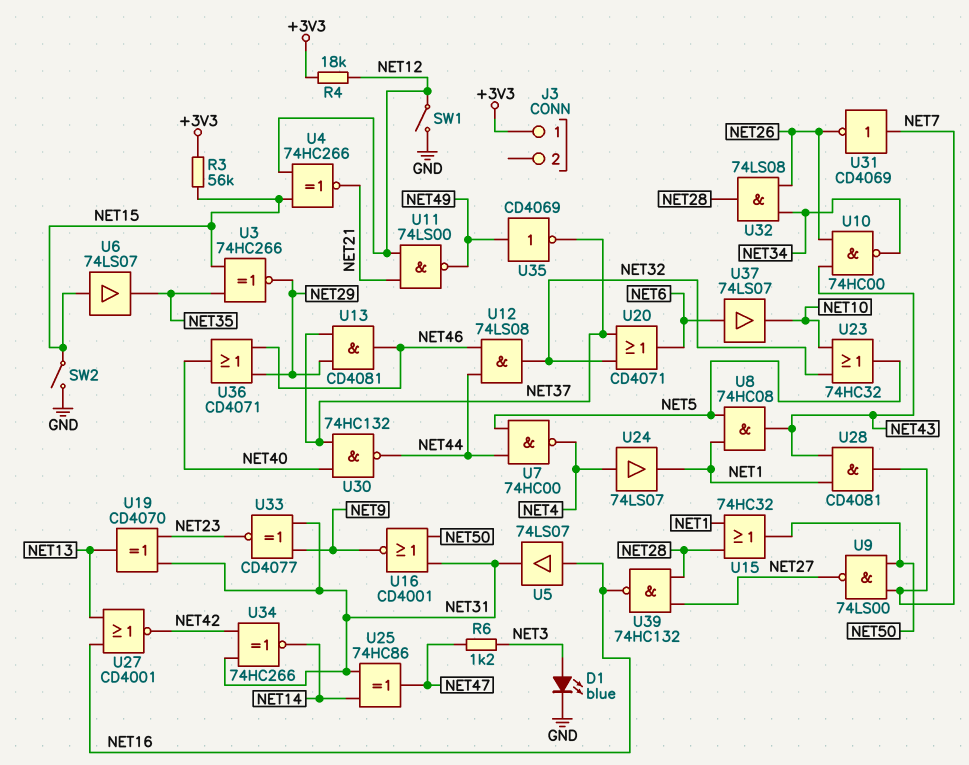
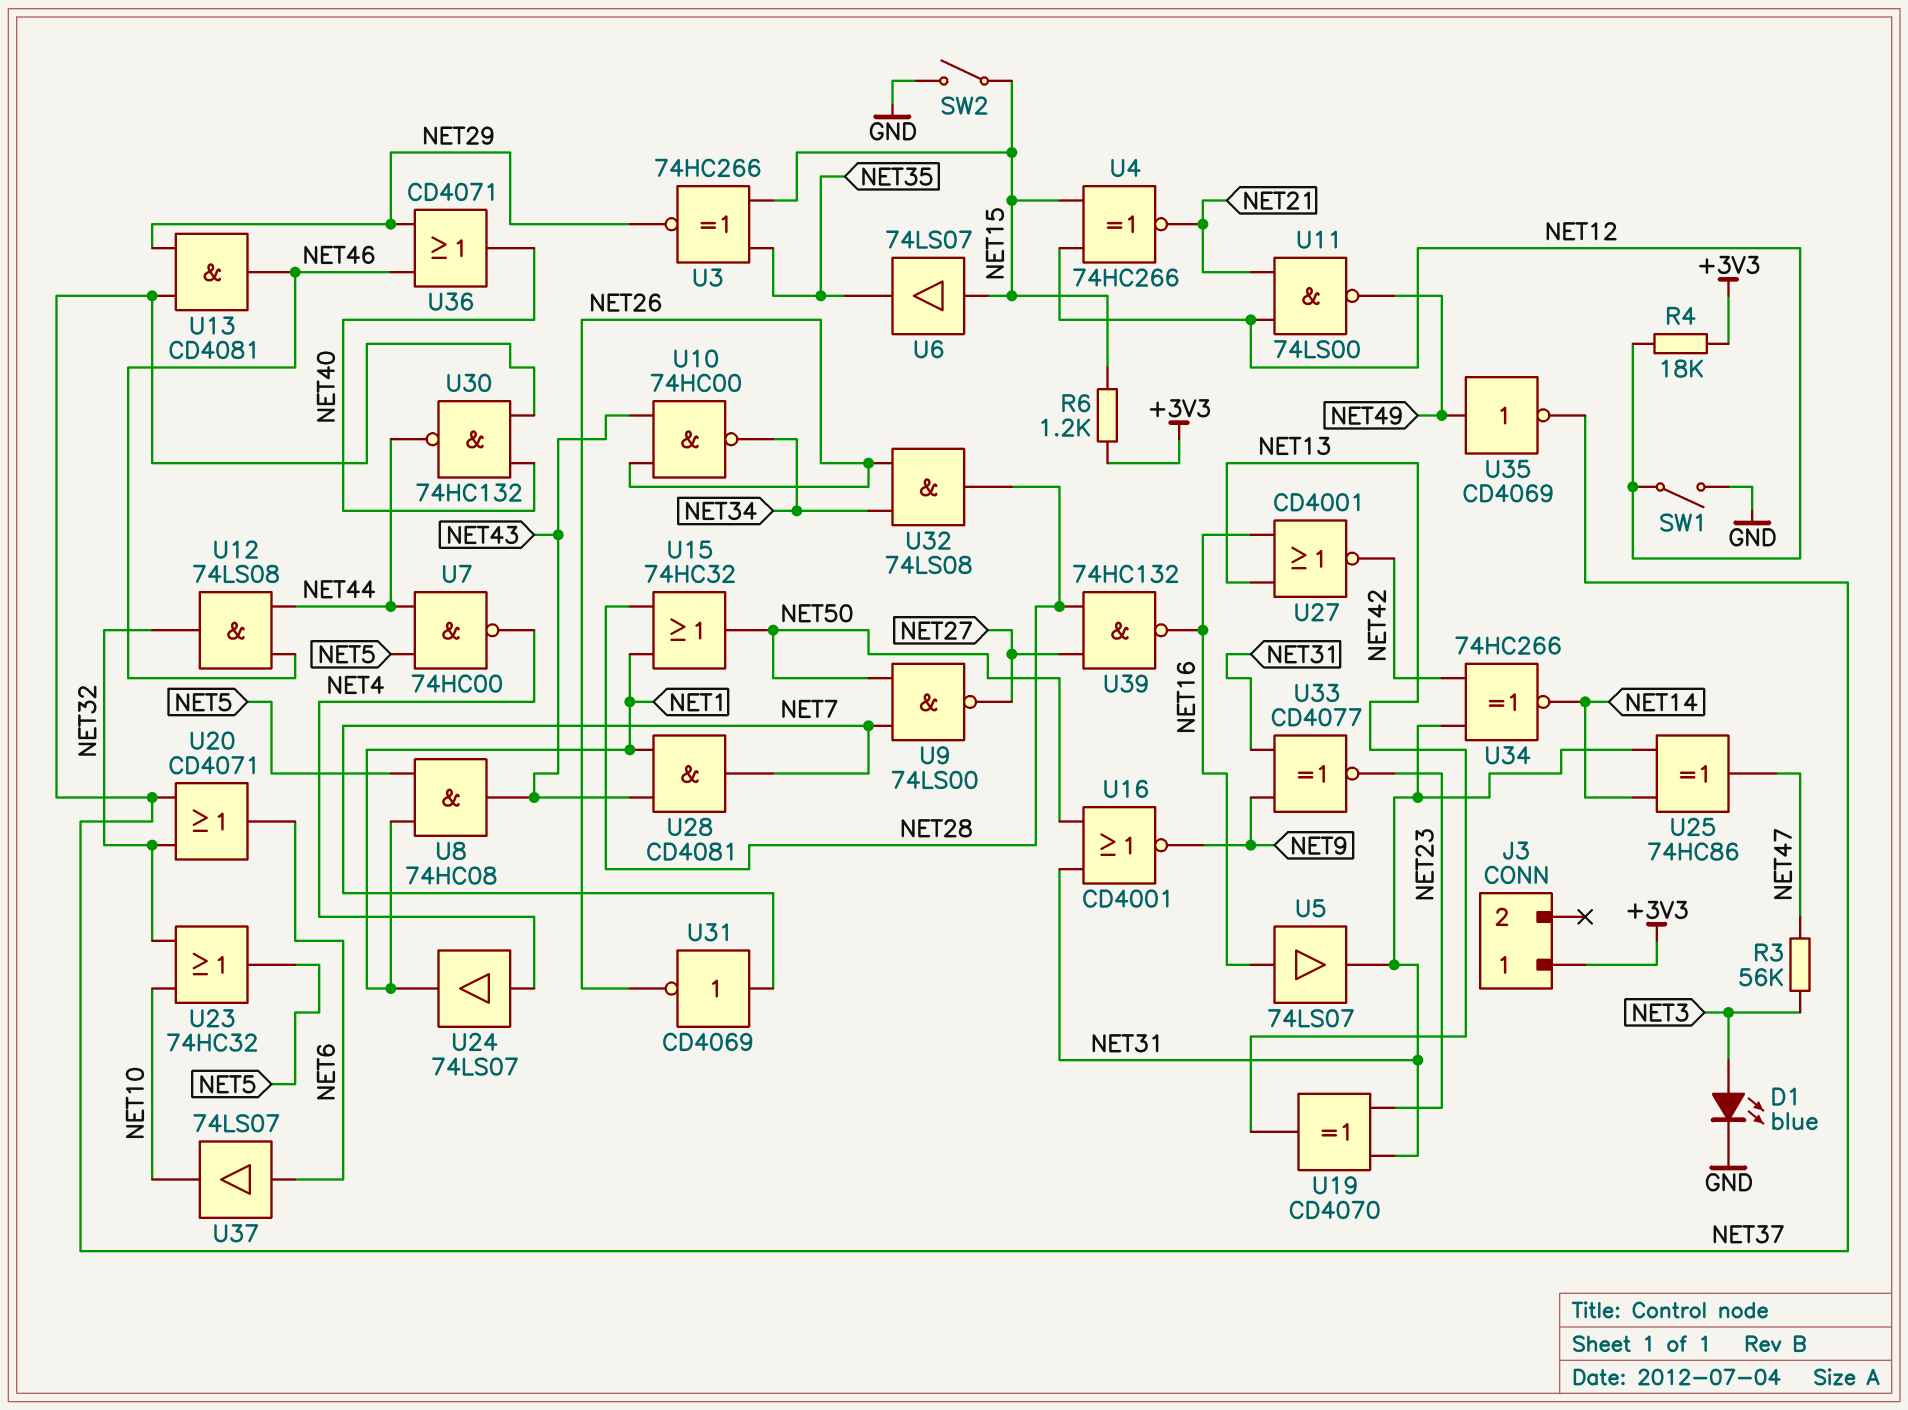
R3: 56k (+3V3, NET15) -> 56k (NET3, NET47)
R6: 1.2k (NET3, NET47) -> 1.2k (+3V3, NET15)

